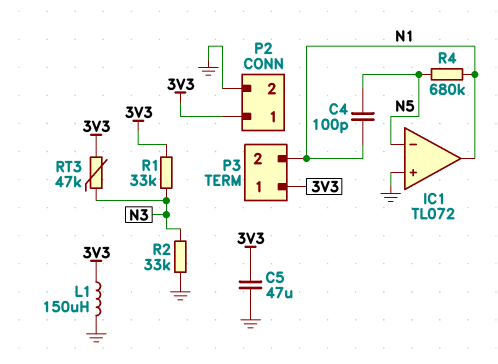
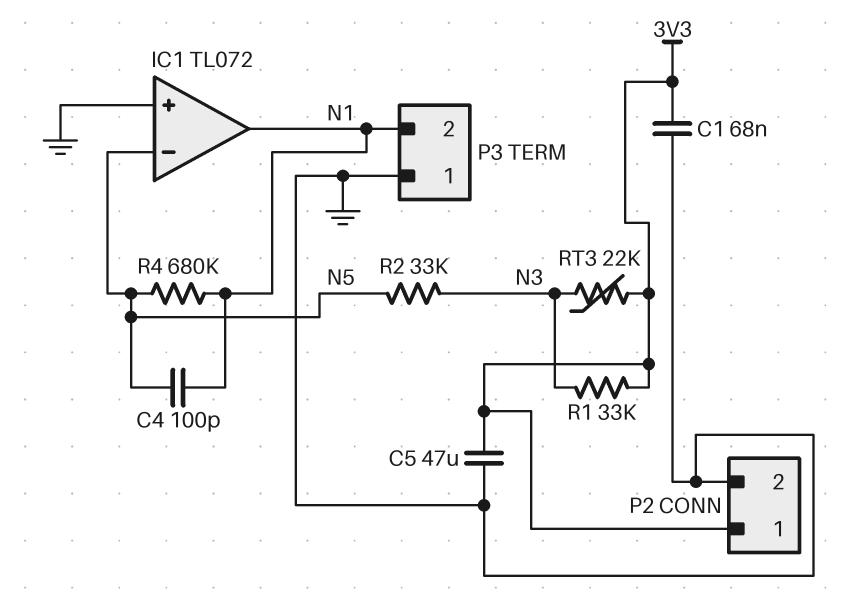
C1: none -> 68nF (3V3, GND)
L1: 150uH (3V3, GND) -> none
P3 pin 1: 3V3 -> GND
R2: 33k (GND, N3) -> 33k (N3, N5)
RT3: 47k (3V3, N3) -> 22k (3V3, N3)

